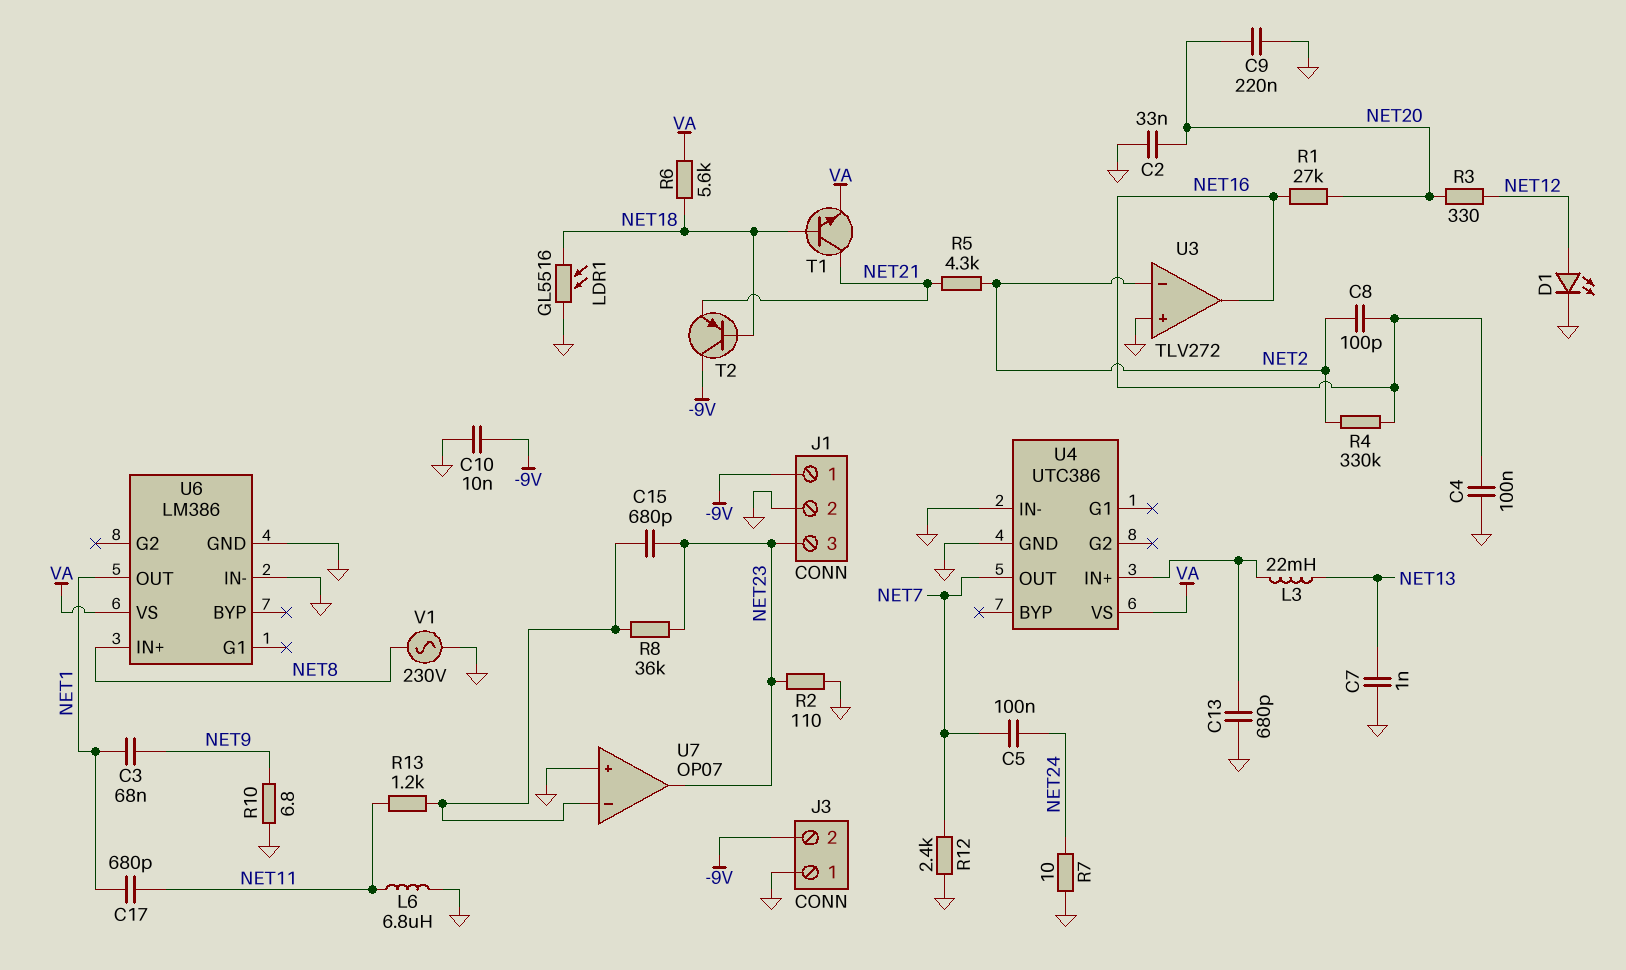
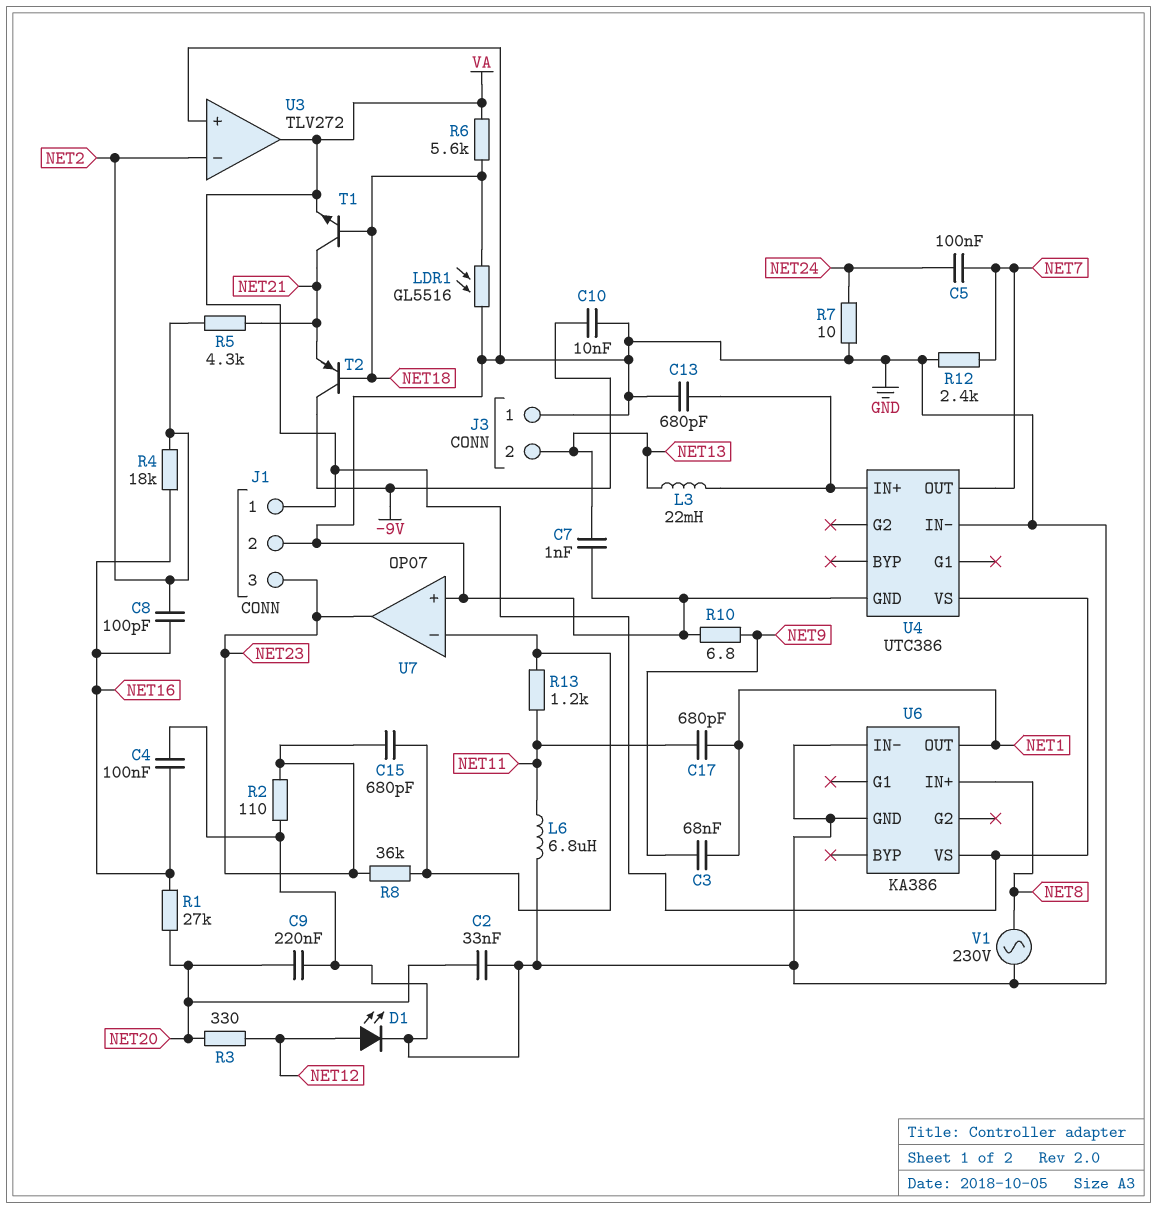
J1 pin 1: -9V -> VA
J3 pin 2: -9V -> NET13
R4: 330k (NET2, NET16) -> 18k (NET2, NET16)
U3 pin out: NET16 -> VA
U6: LM386 -> KA386

